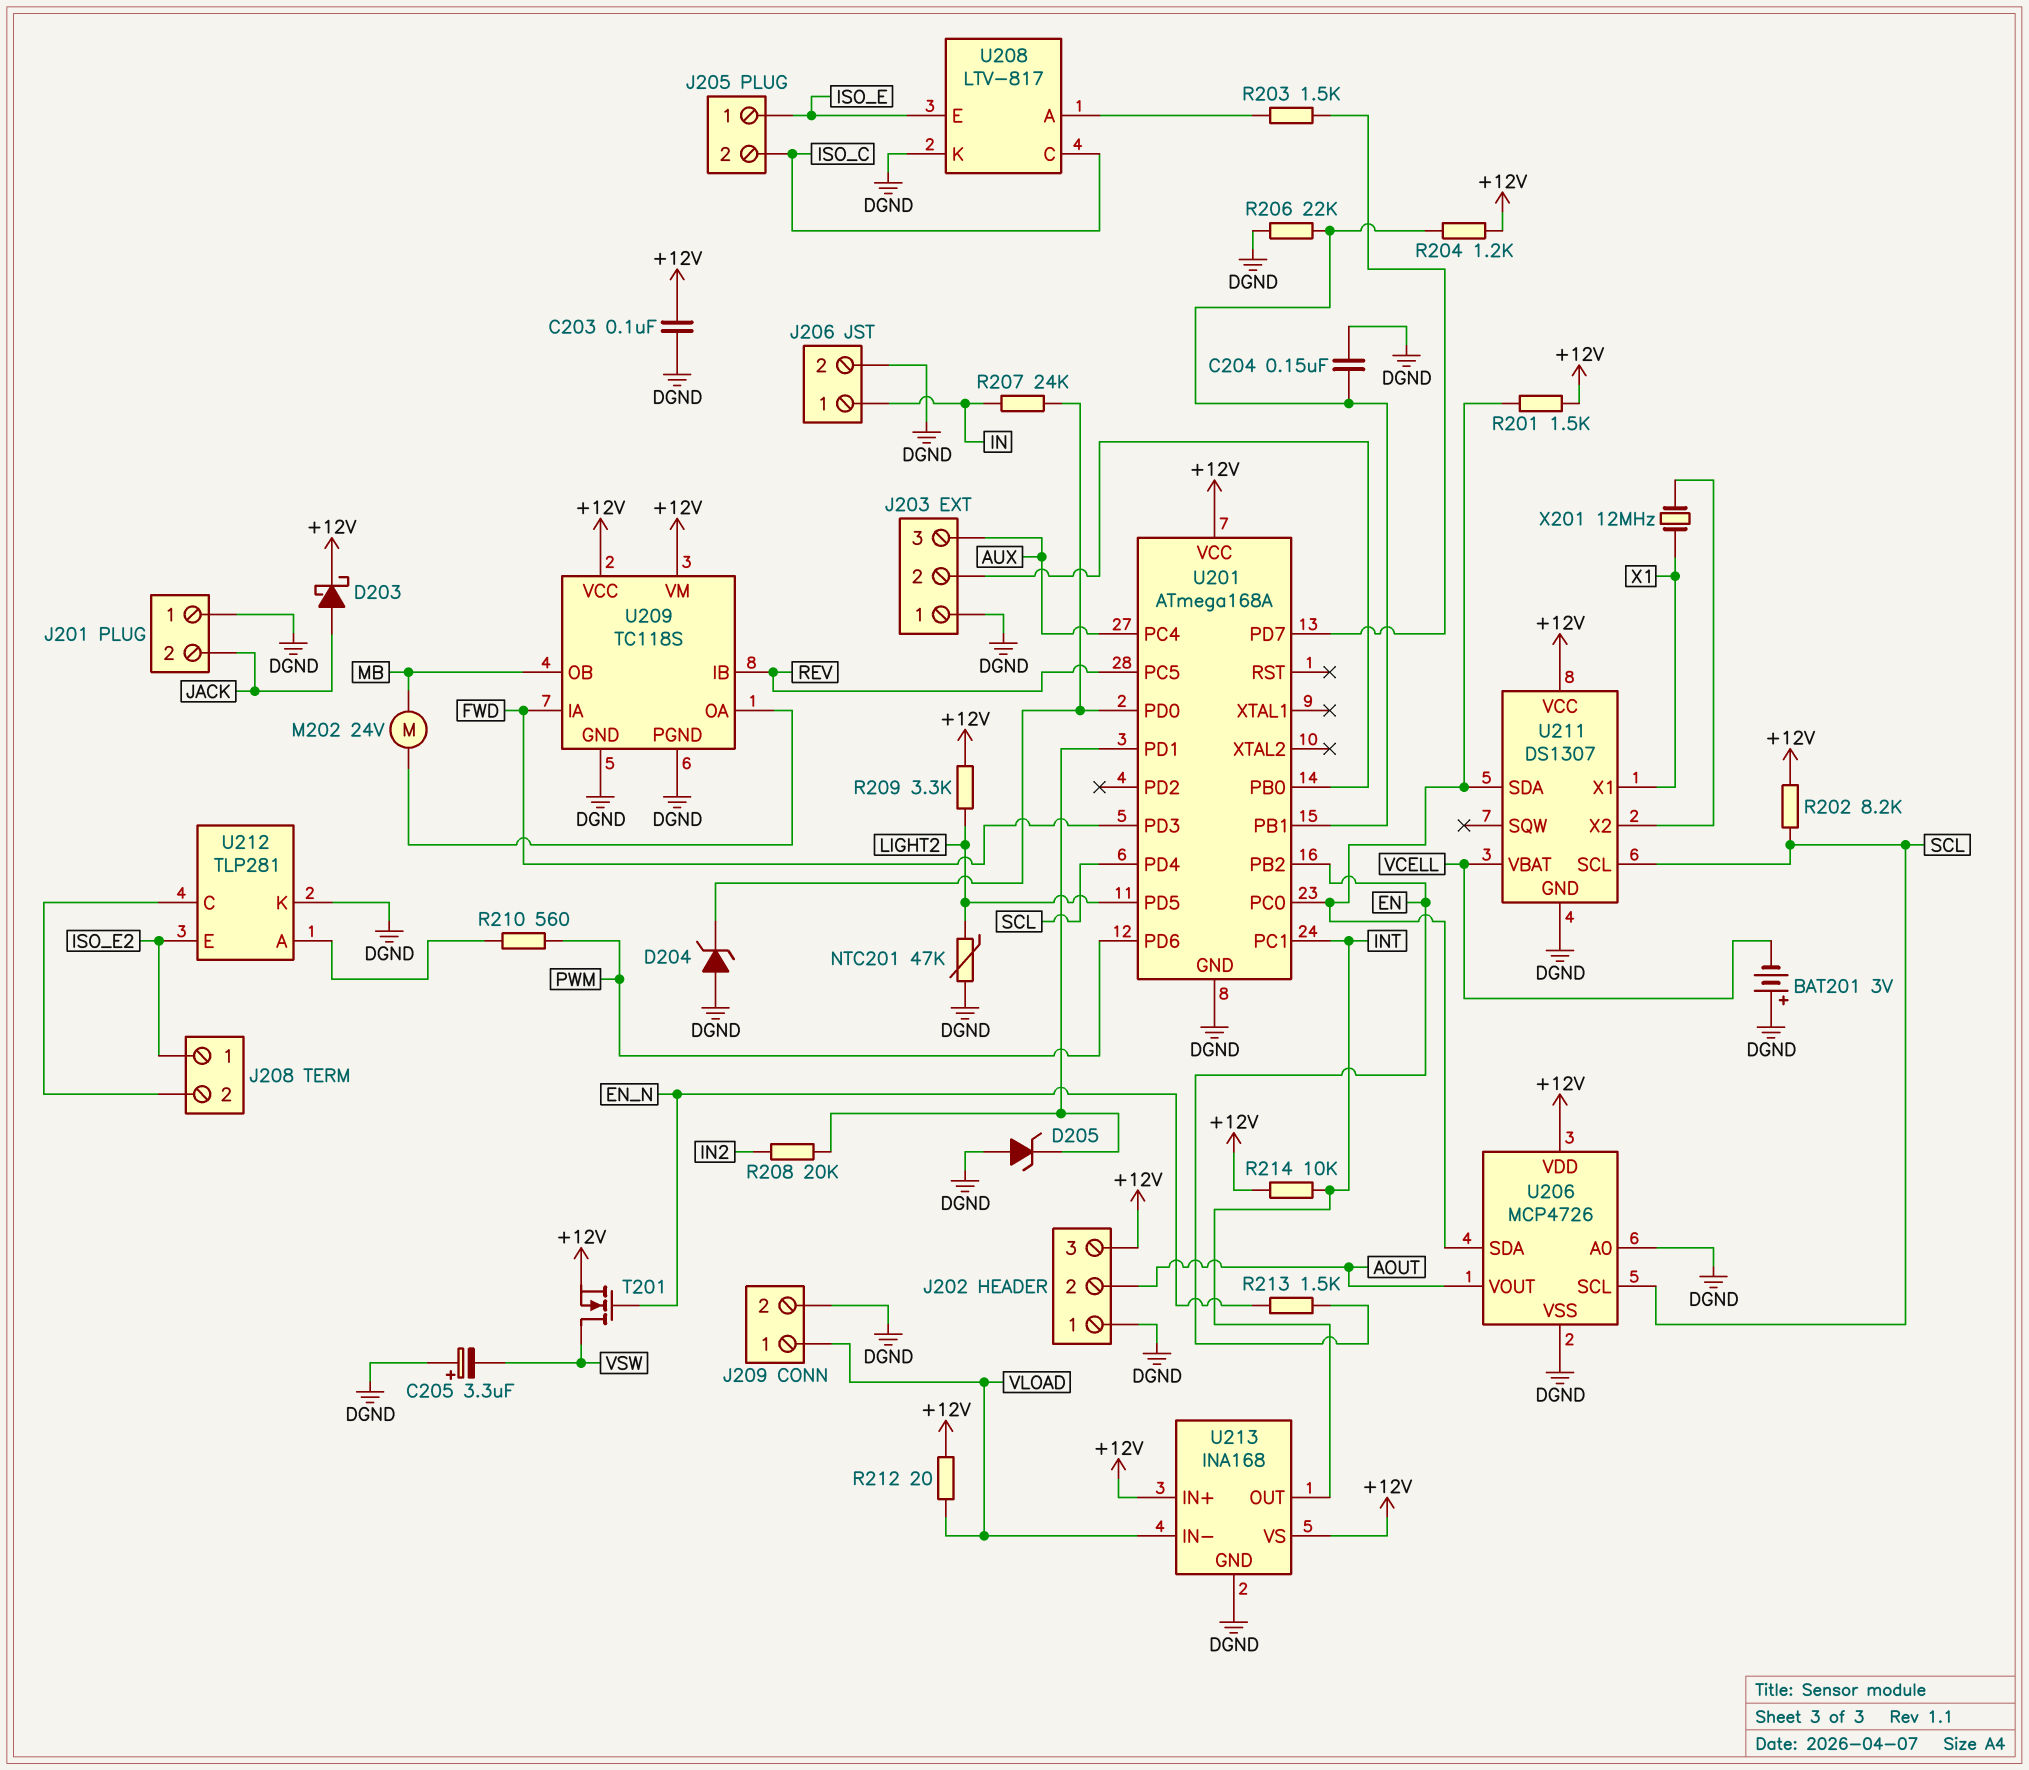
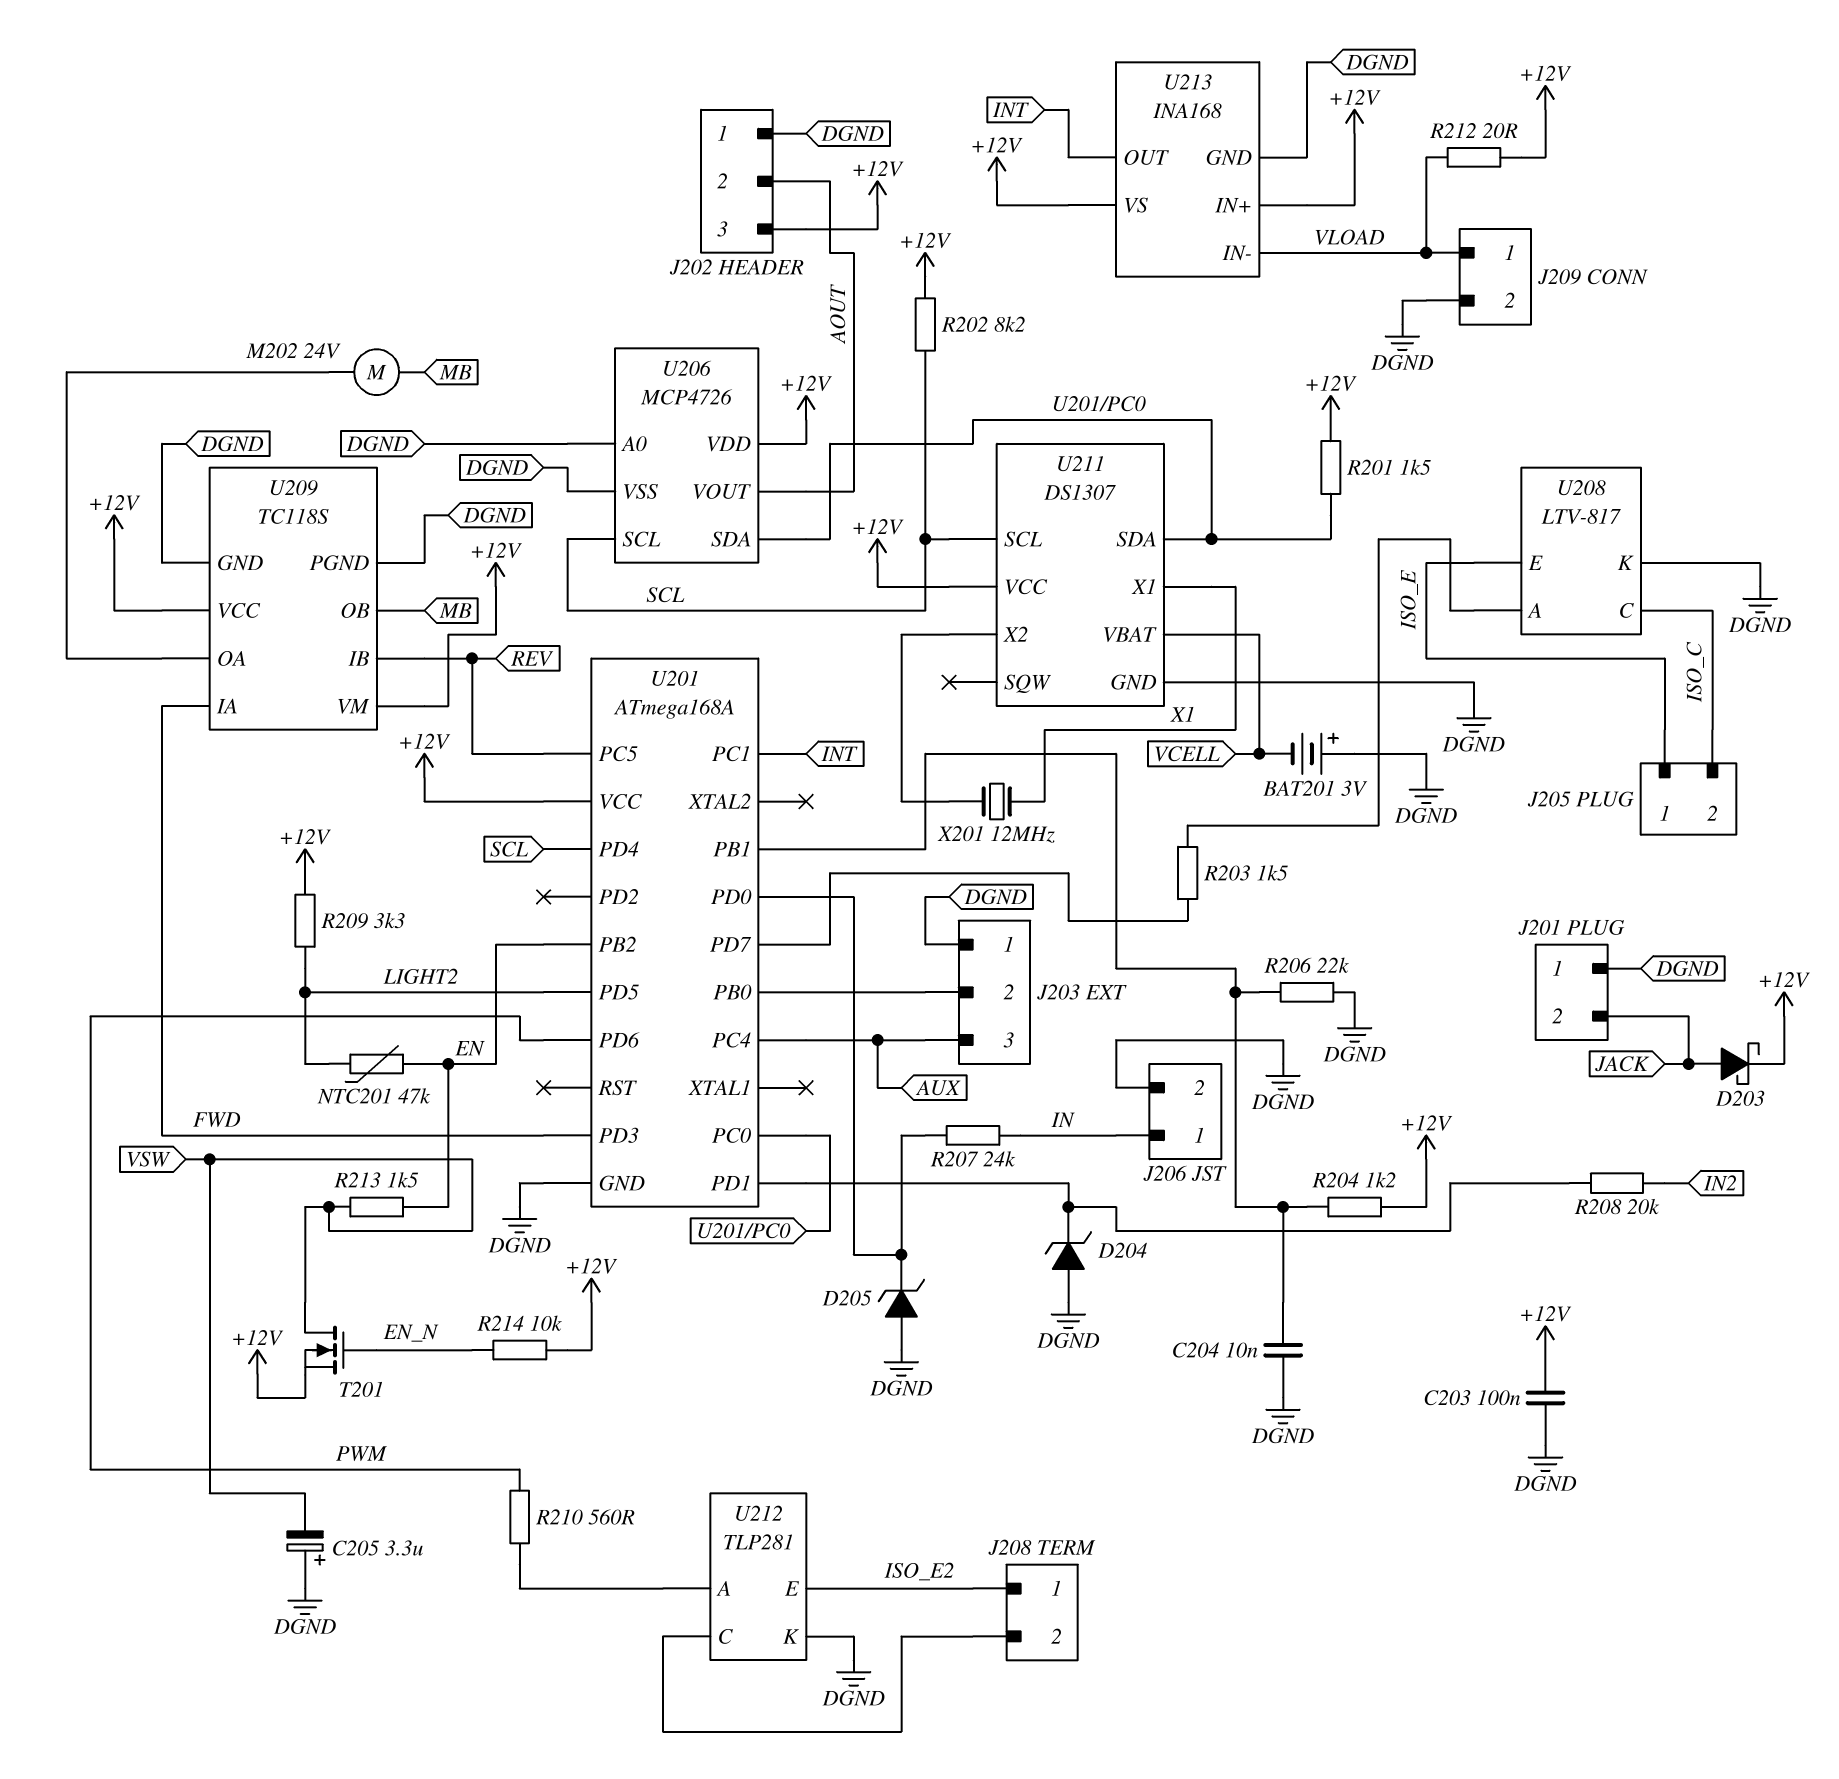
C204: 150nF (DGND, U201/PB1) -> 10nF (DGND, U201/PB1)
D204: zener (A DGND, K U201/PD0) -> zener (A DGND, K U201/PD1)
D205: zener (A DGND, K U201/PD1) -> zener (A DGND, K U201/PD0)
NTC201: 47k (DGND, LIGHT2) -> 47k (EN, LIGHT2)
R213: 1.5k (EN, EN_N) -> 1.5k (EN, VSW)
R214: 10k (+12V, INT) -> 10k (+12V, EN_N)

